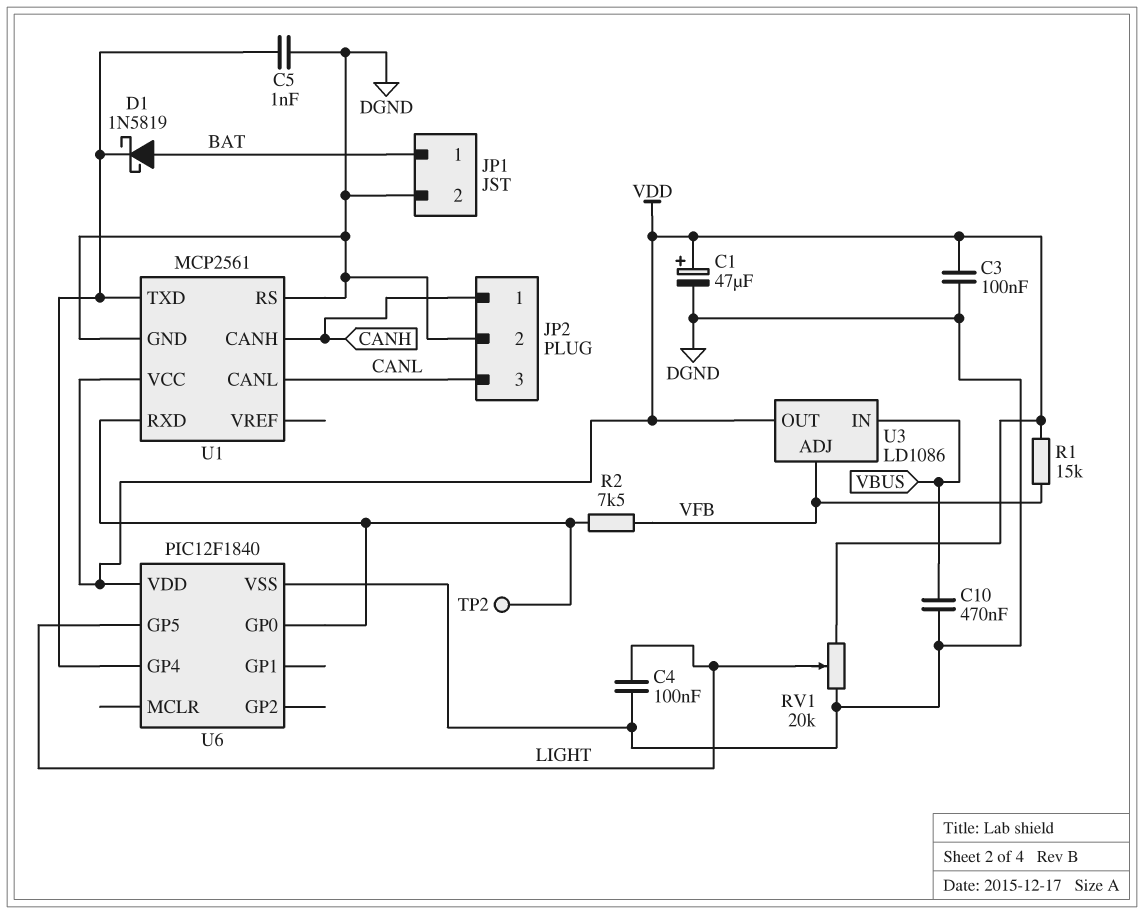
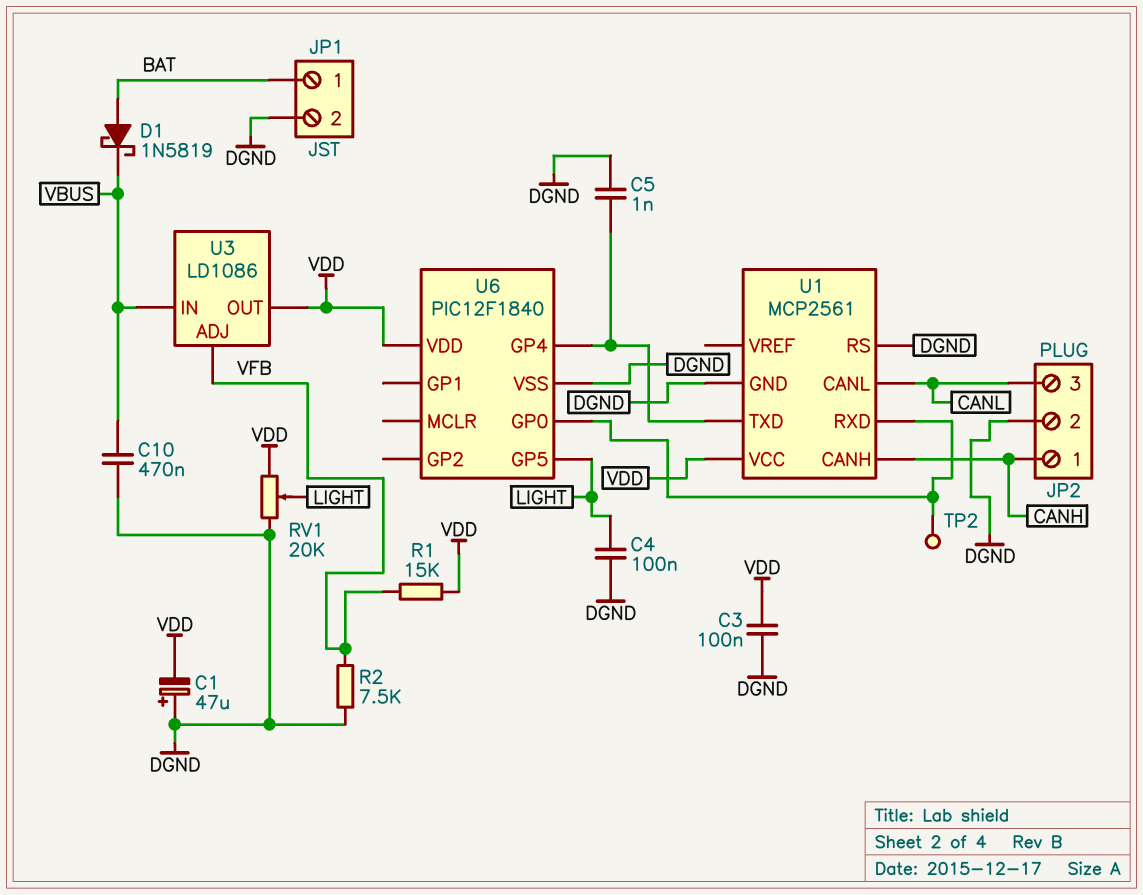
C1: 47uF (plus VDD, minus DGND) -> 47uF (plus DGND, minus VDD)
D1: schottky 1N5819 (A BAT, K U1/TXD) -> schottky 1N5819 (A BAT, K VBUS)
R2: 7.5k (U1/RXD, VFB) -> 7.5k (DGND, VFB)

